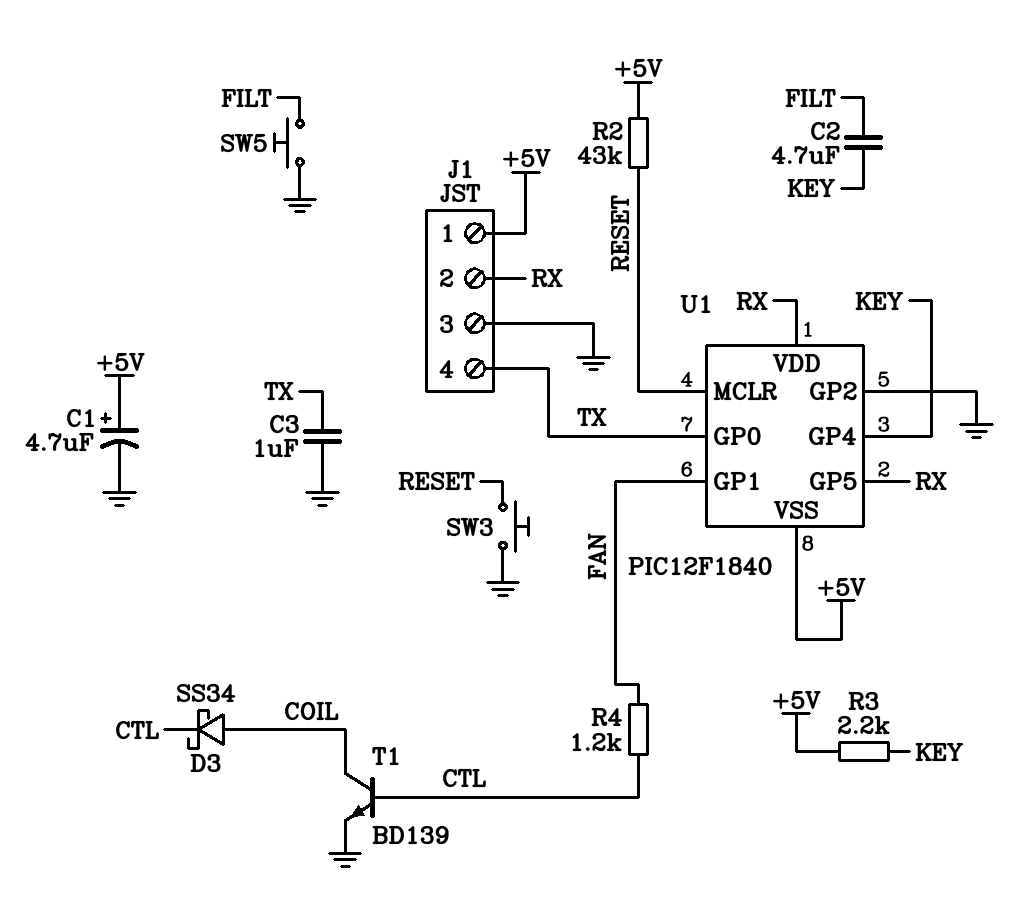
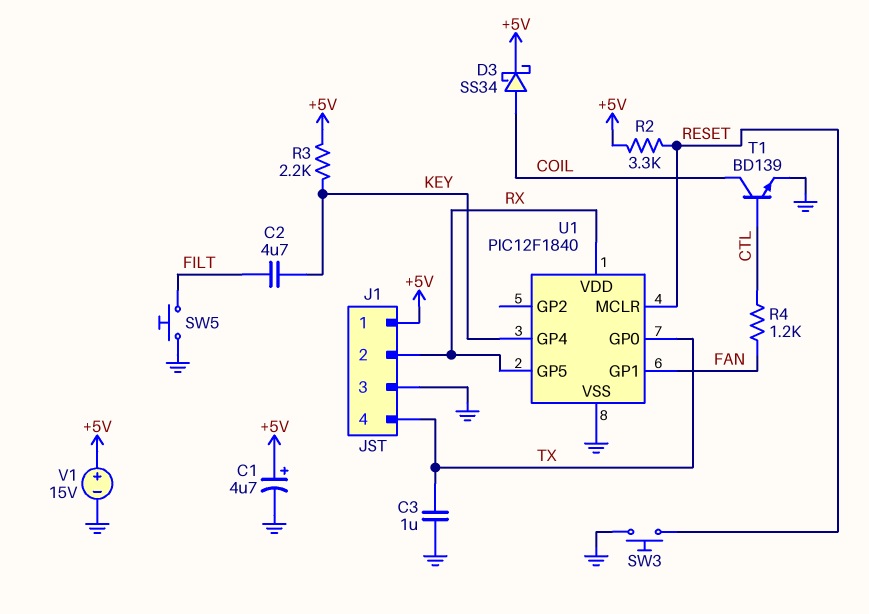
D3: schottky SS34 (A COIL, K CTL) -> schottky SS34 (A COIL, K +5V)
R2: 43k (+5V, RESET) -> 3.3k (+5V, RESET)
U1 pin GP2: GND -> none
U1 pin VSS: +5V -> GND
V1: none -> 15V (plus +5V, minus GND)

